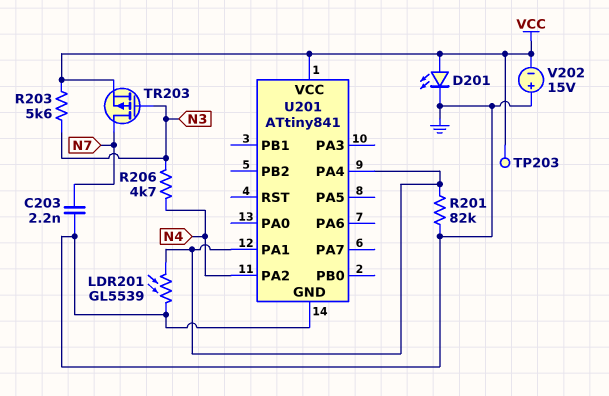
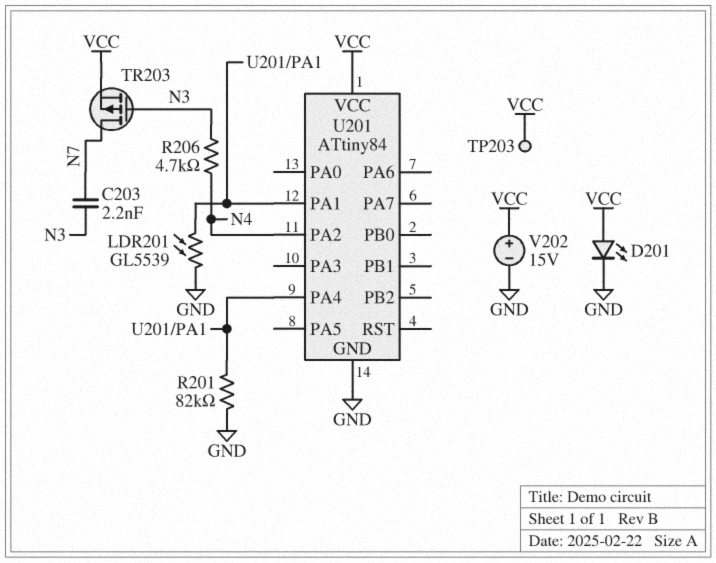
C203: 2.2nF (GND, N7) -> 2.2nF (N3, N7)
R203: 5.6k (N3, VCC) -> none
U201: ATtiny841 -> ATtiny84
V202: 15V (plus GND, minus VCC) -> 15V (plus VCC, minus GND)

